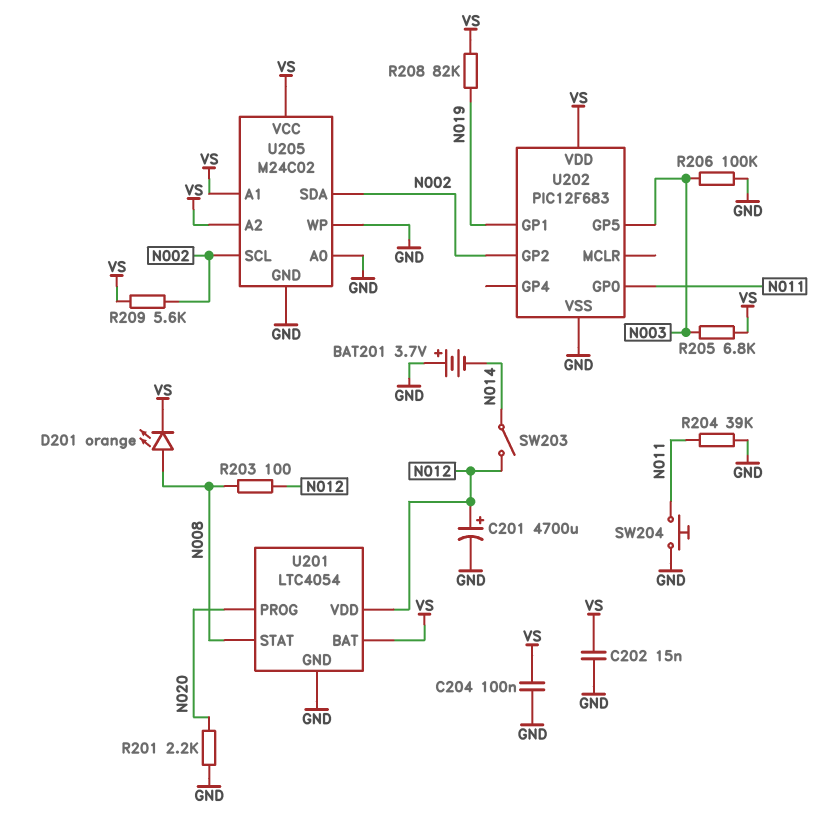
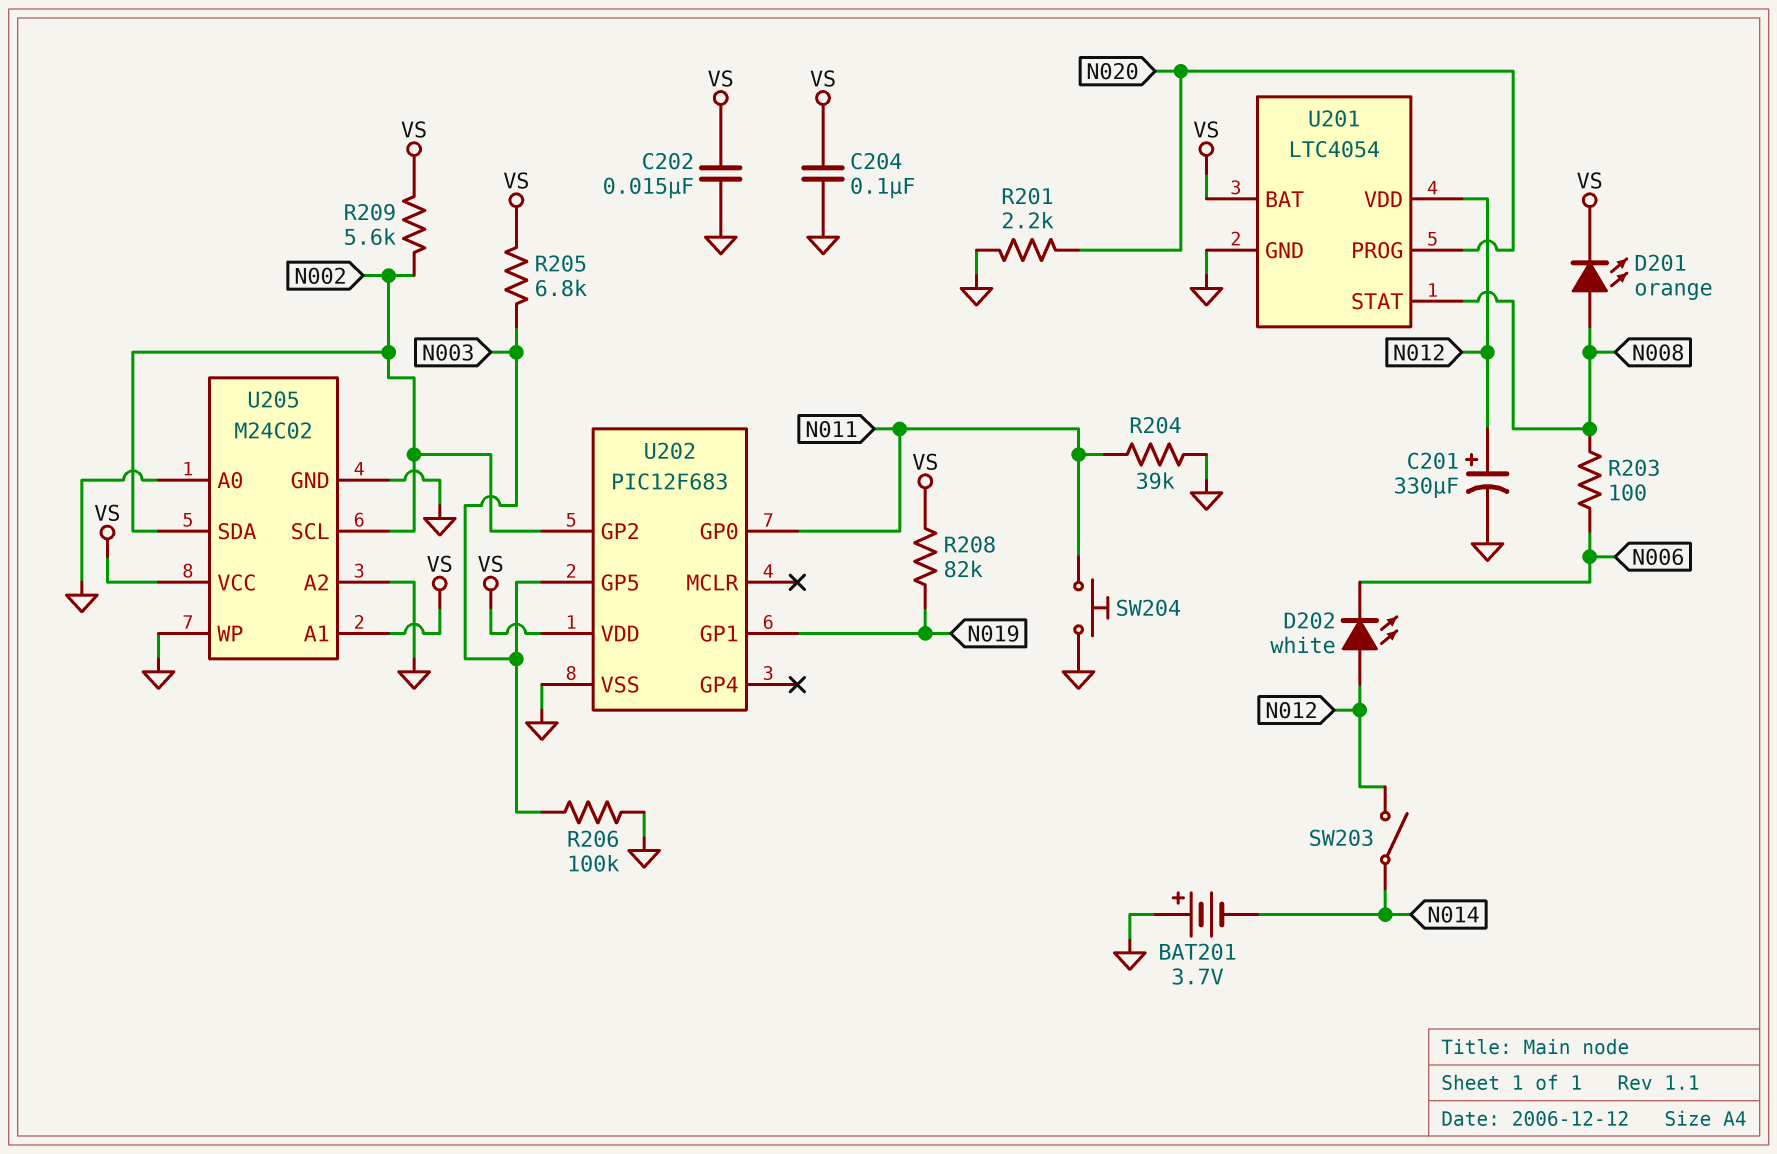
C201: 4700uF (plus N012, minus GND) -> 330uF (plus N012, minus GND)
D202: none -> LED white (A N012, K N006)
R203: 100 (N008, N012) -> 100 (N006, N008)
U205 pin A2: VS -> GND

